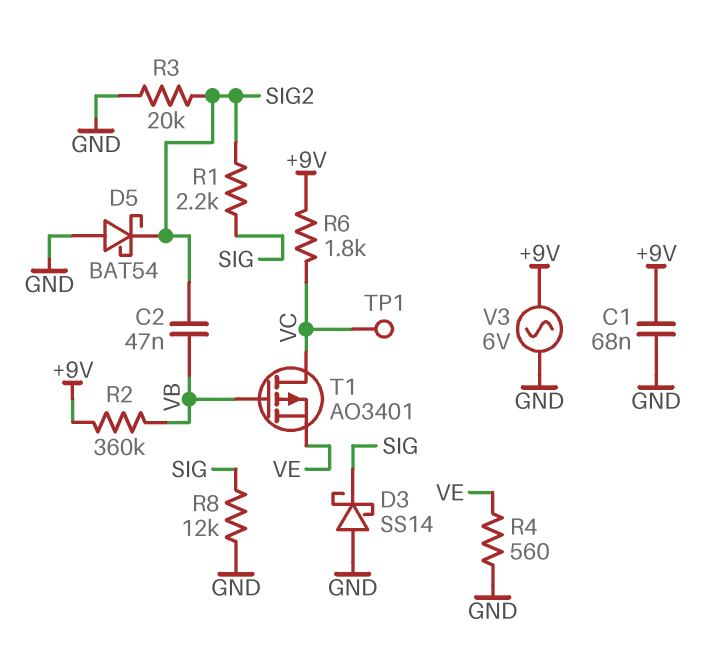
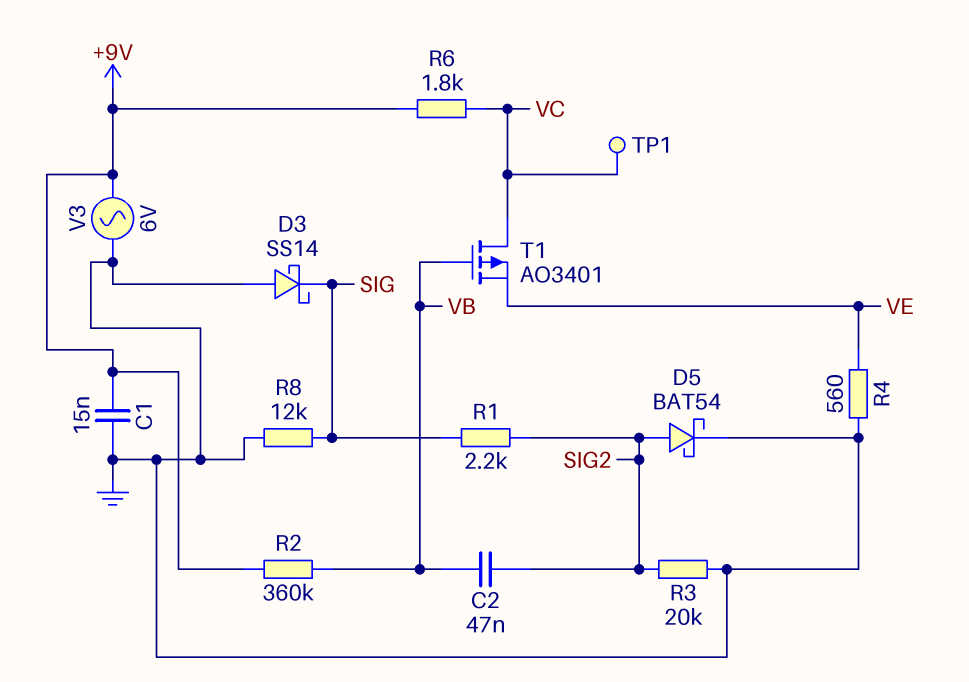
C1: 68nF (+9V, GND) -> 15nF (+9V, GND)
D5: schottky BAT54 (A GND, K SIG2) -> schottky BAT54 (A SIG2, K GND)

